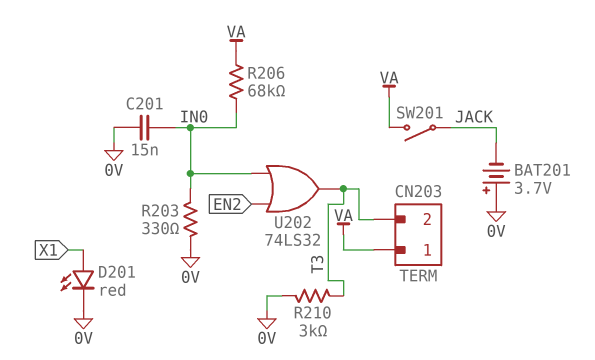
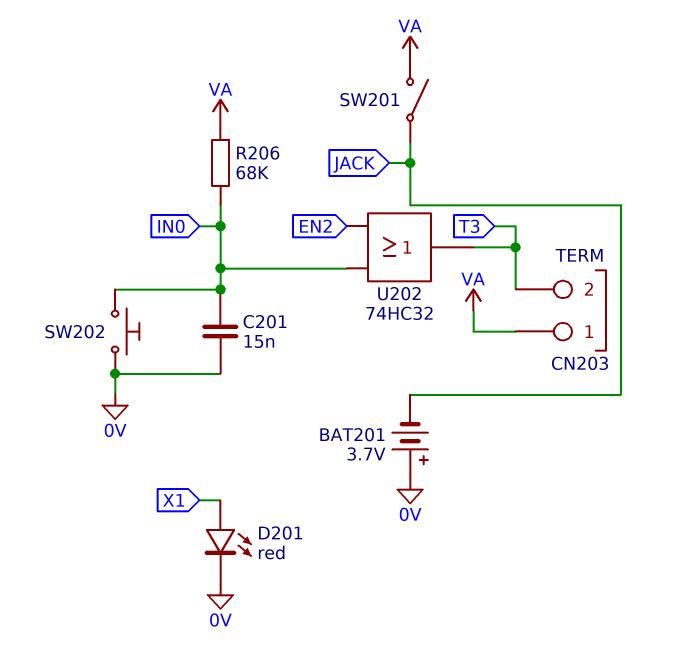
R203: 330 (0V, IN0) -> none
R210: 3k (0V, T3) -> none
SW202: none -> button (0V, IN0)
U202: OR 74LS32 (in EN2, in IN0, out T3) -> OR 74HC32 (in EN2, in IN0, out T3)

